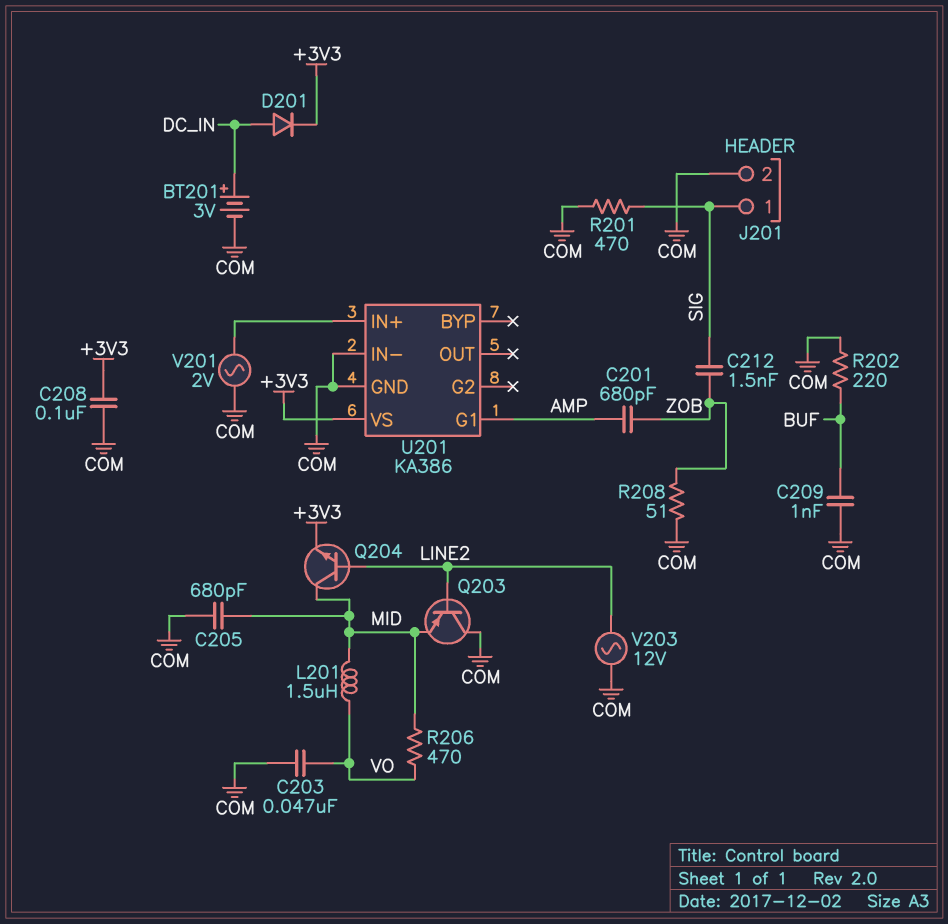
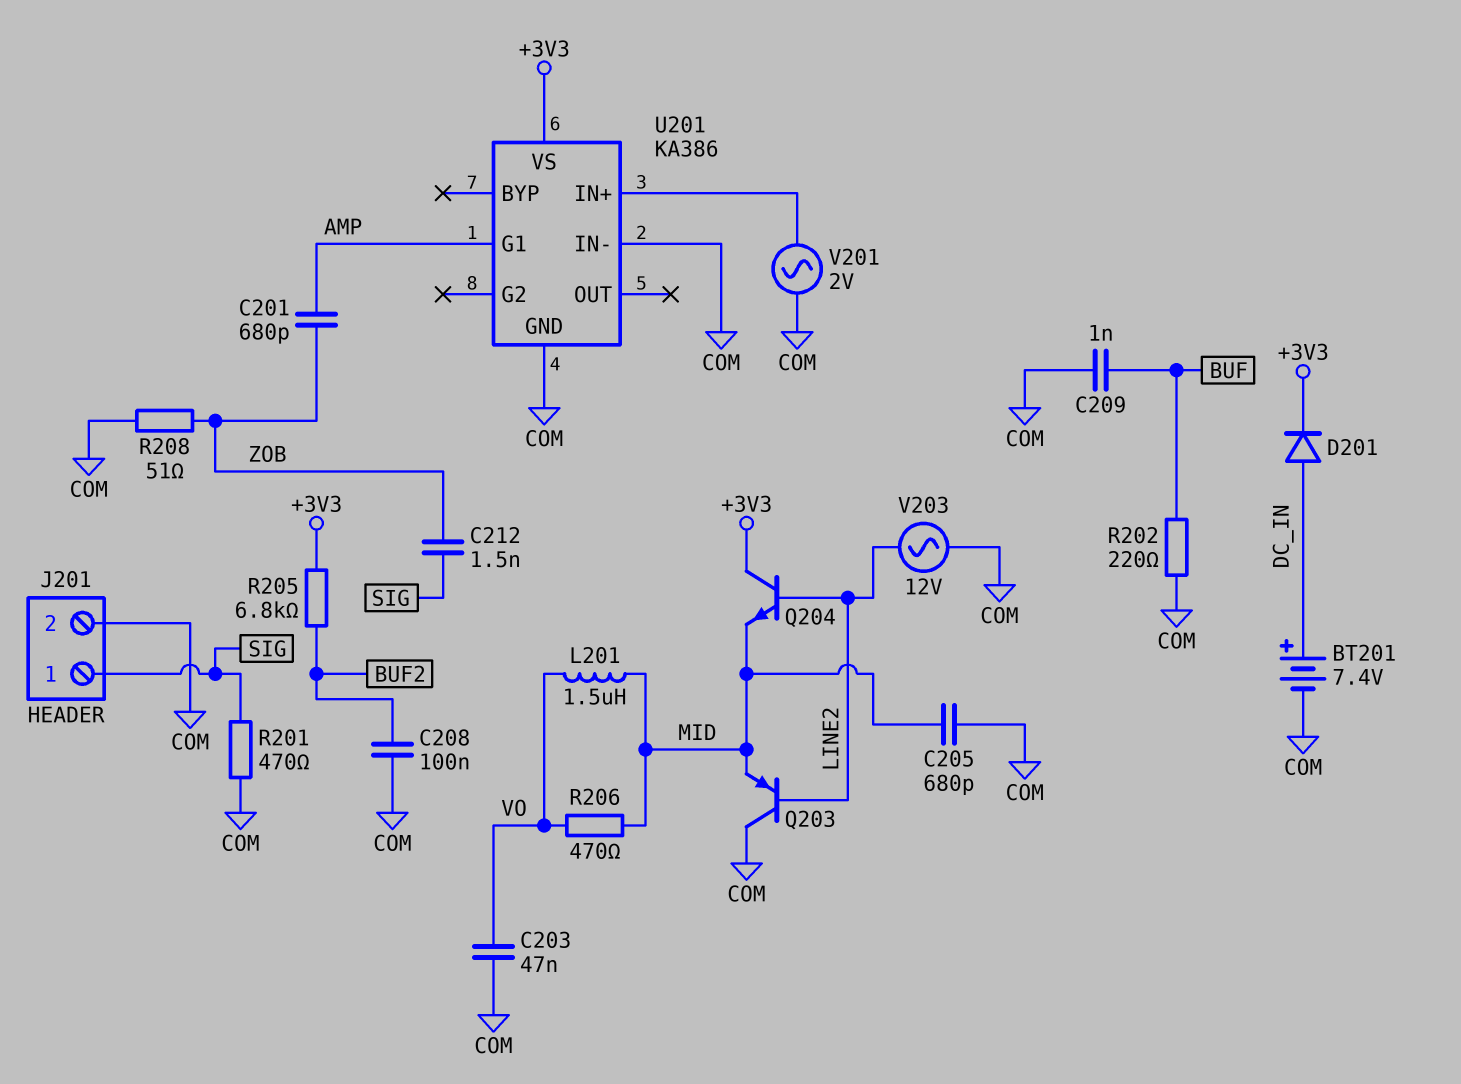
BT201: 3V (plus DC_IN, minus COM) -> 7.4V (plus DC_IN, minus COM)
C208: 100nF (+3V3, COM) -> 100nF (BUF2, COM)
Q204: NPN (B LINE2, C MID, E +3V3) -> NPN (B LINE2, C +3V3, E MID)
R205: none -> 6.8k (+3V3, BUF2)

